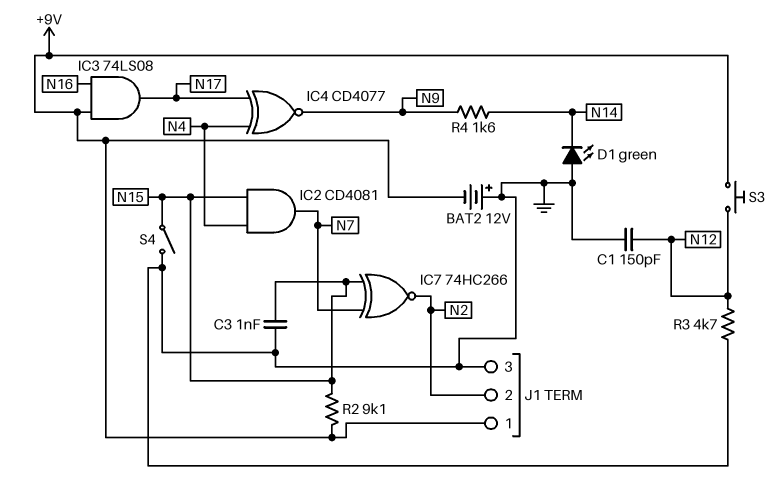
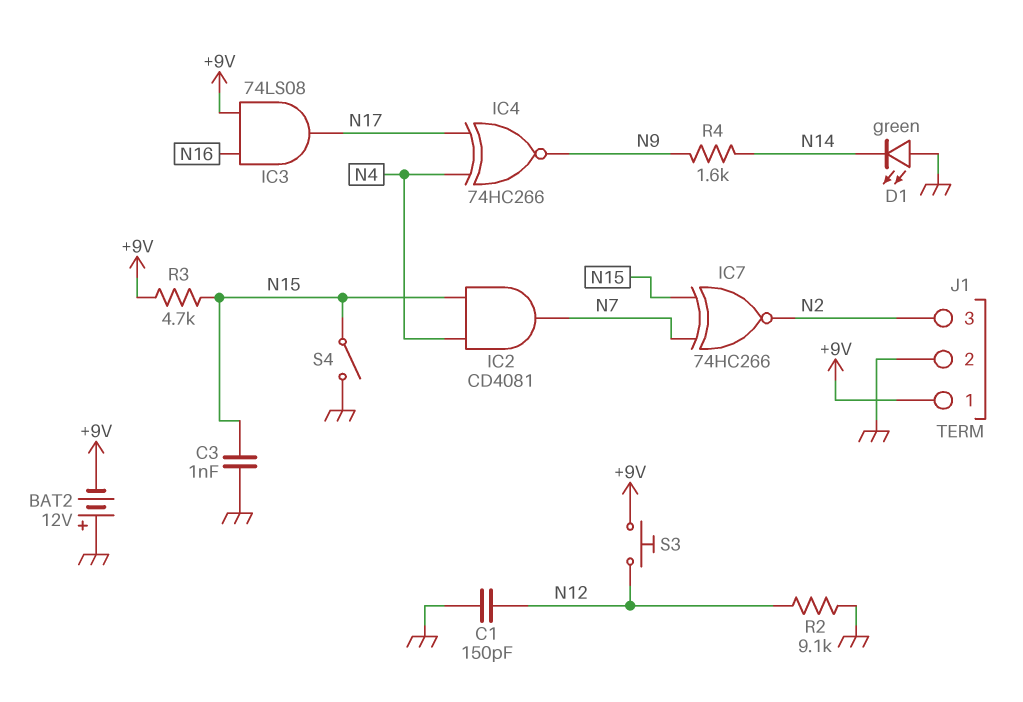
IC4: XNOR CD4077 (in N4, in N17, out N9) -> XNOR 74HC266 (in N4, in N17, out N9)
J1 pin 2: N2 -> GND
J1 pin 3: GND -> N2
R2: 9.1k (+9V, N15) -> 9.1k (GND, N12)
R3: 4.7k (GND, N12) -> 4.7k (+9V, N15)

